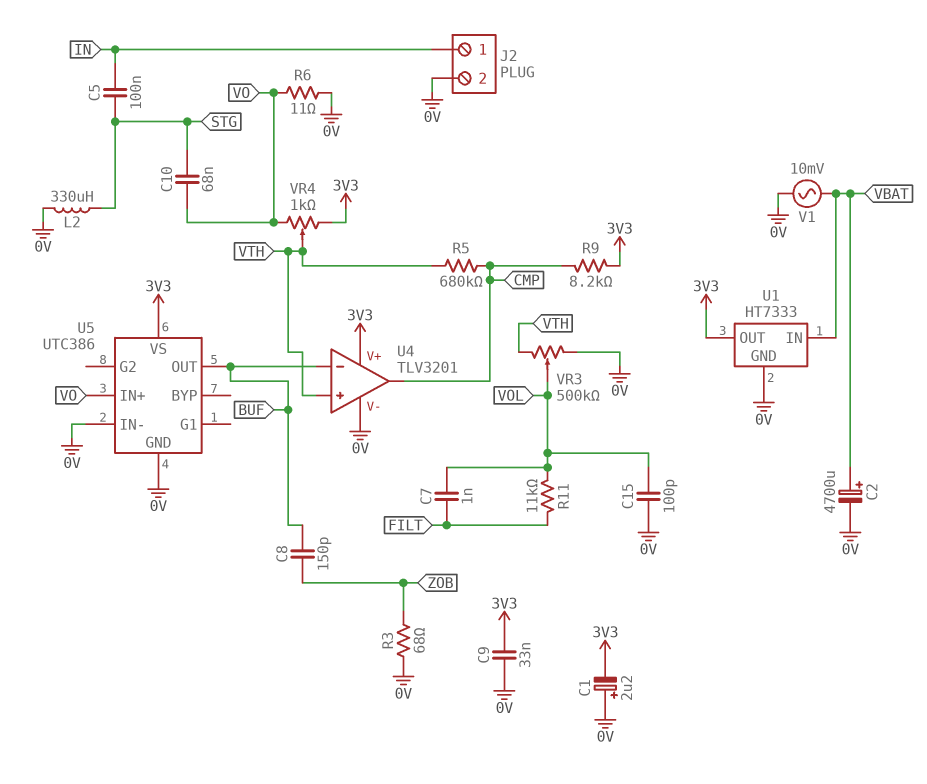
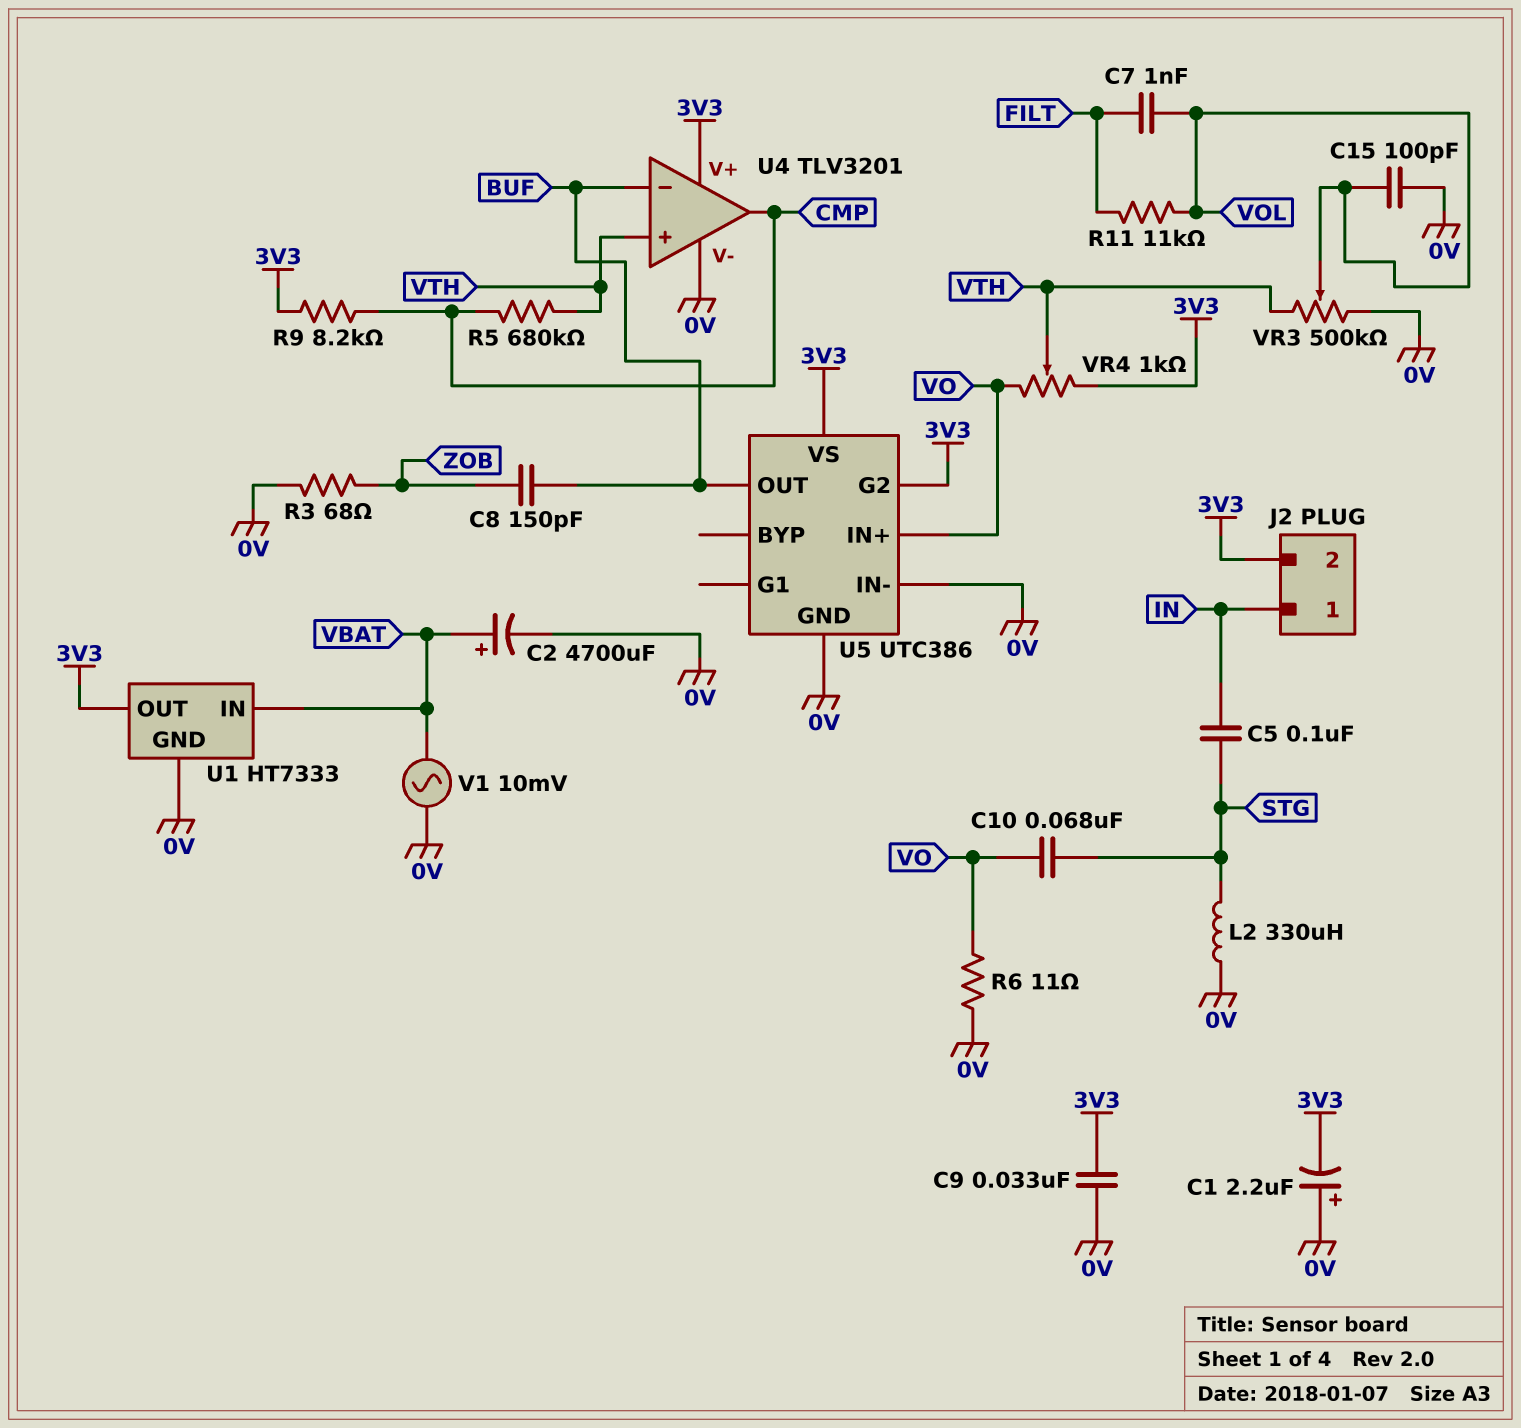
J2 pin 2: 0V -> 3V3
U5 pin G2: none -> 3V3

